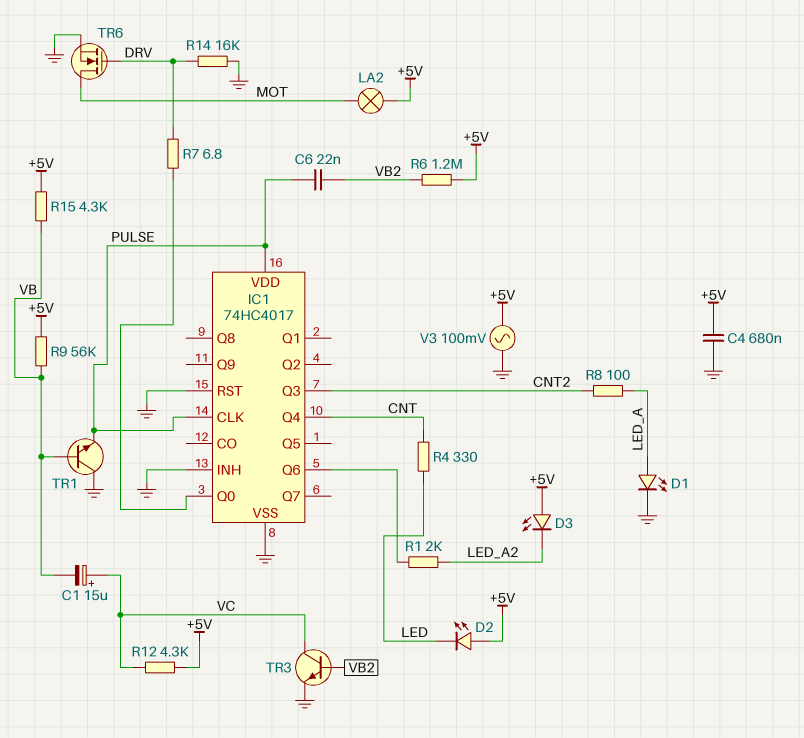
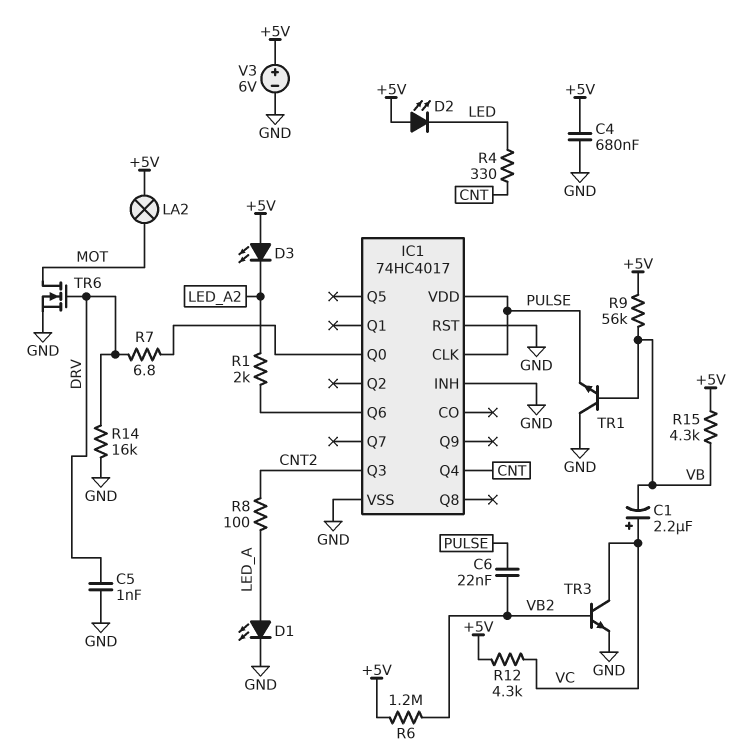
C1: 15uF (plus VC, minus VB) -> 2.2uF (plus VC, minus VB)
C5: none -> 1nF (DRV, GND)
V3: AC 100mV (+5V, GND) -> 6V (plus +5V, minus GND)

